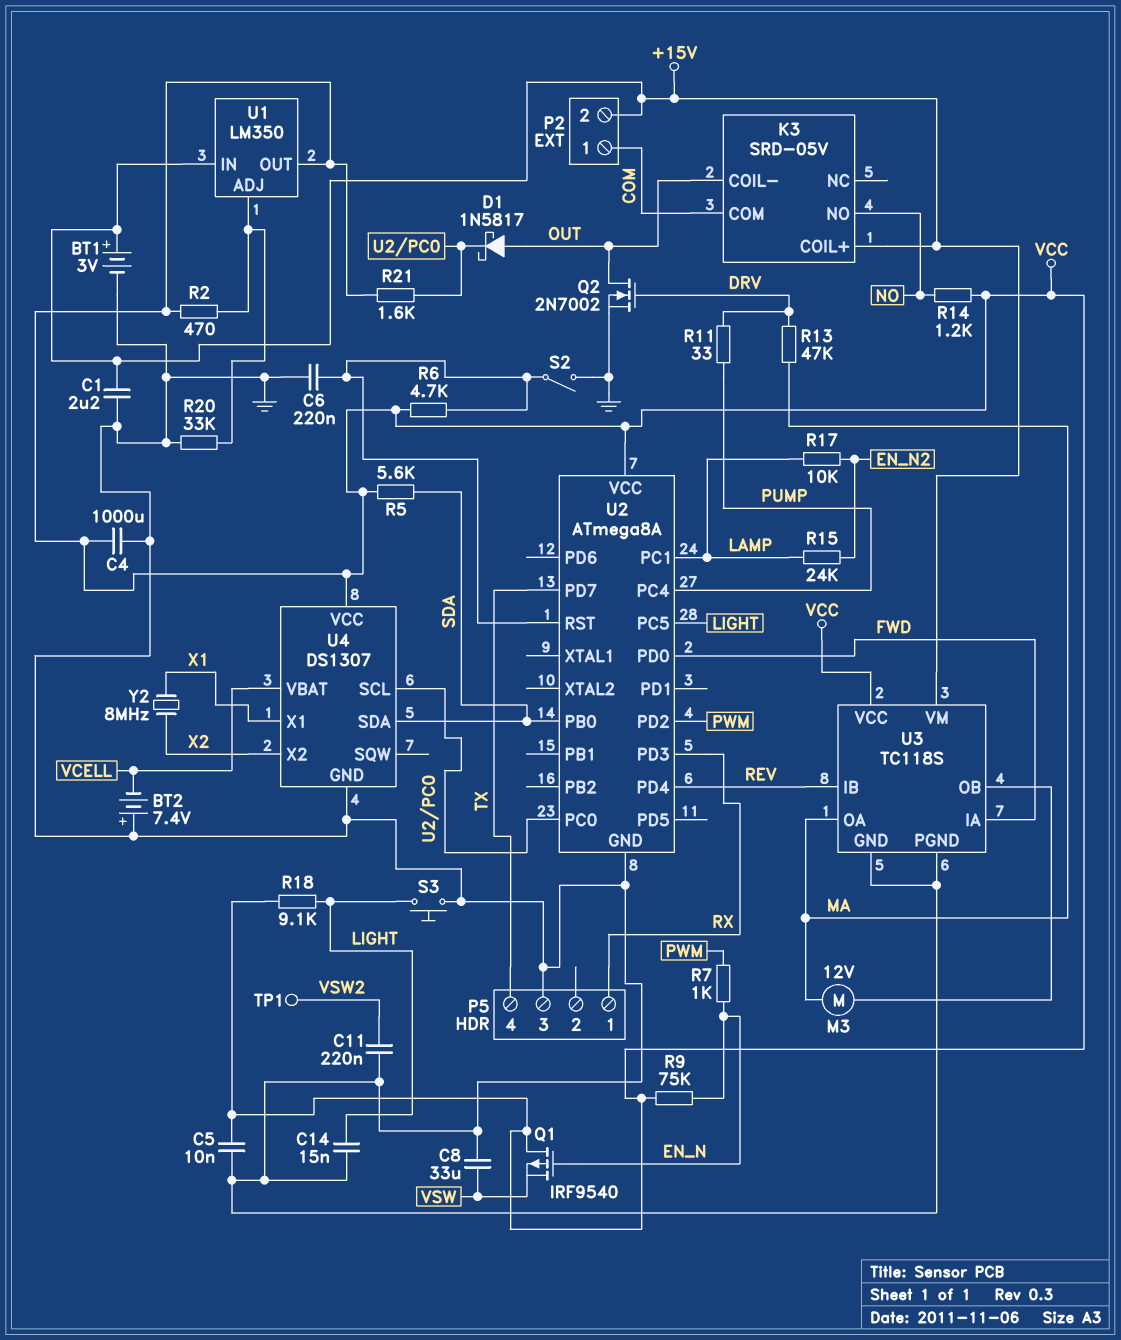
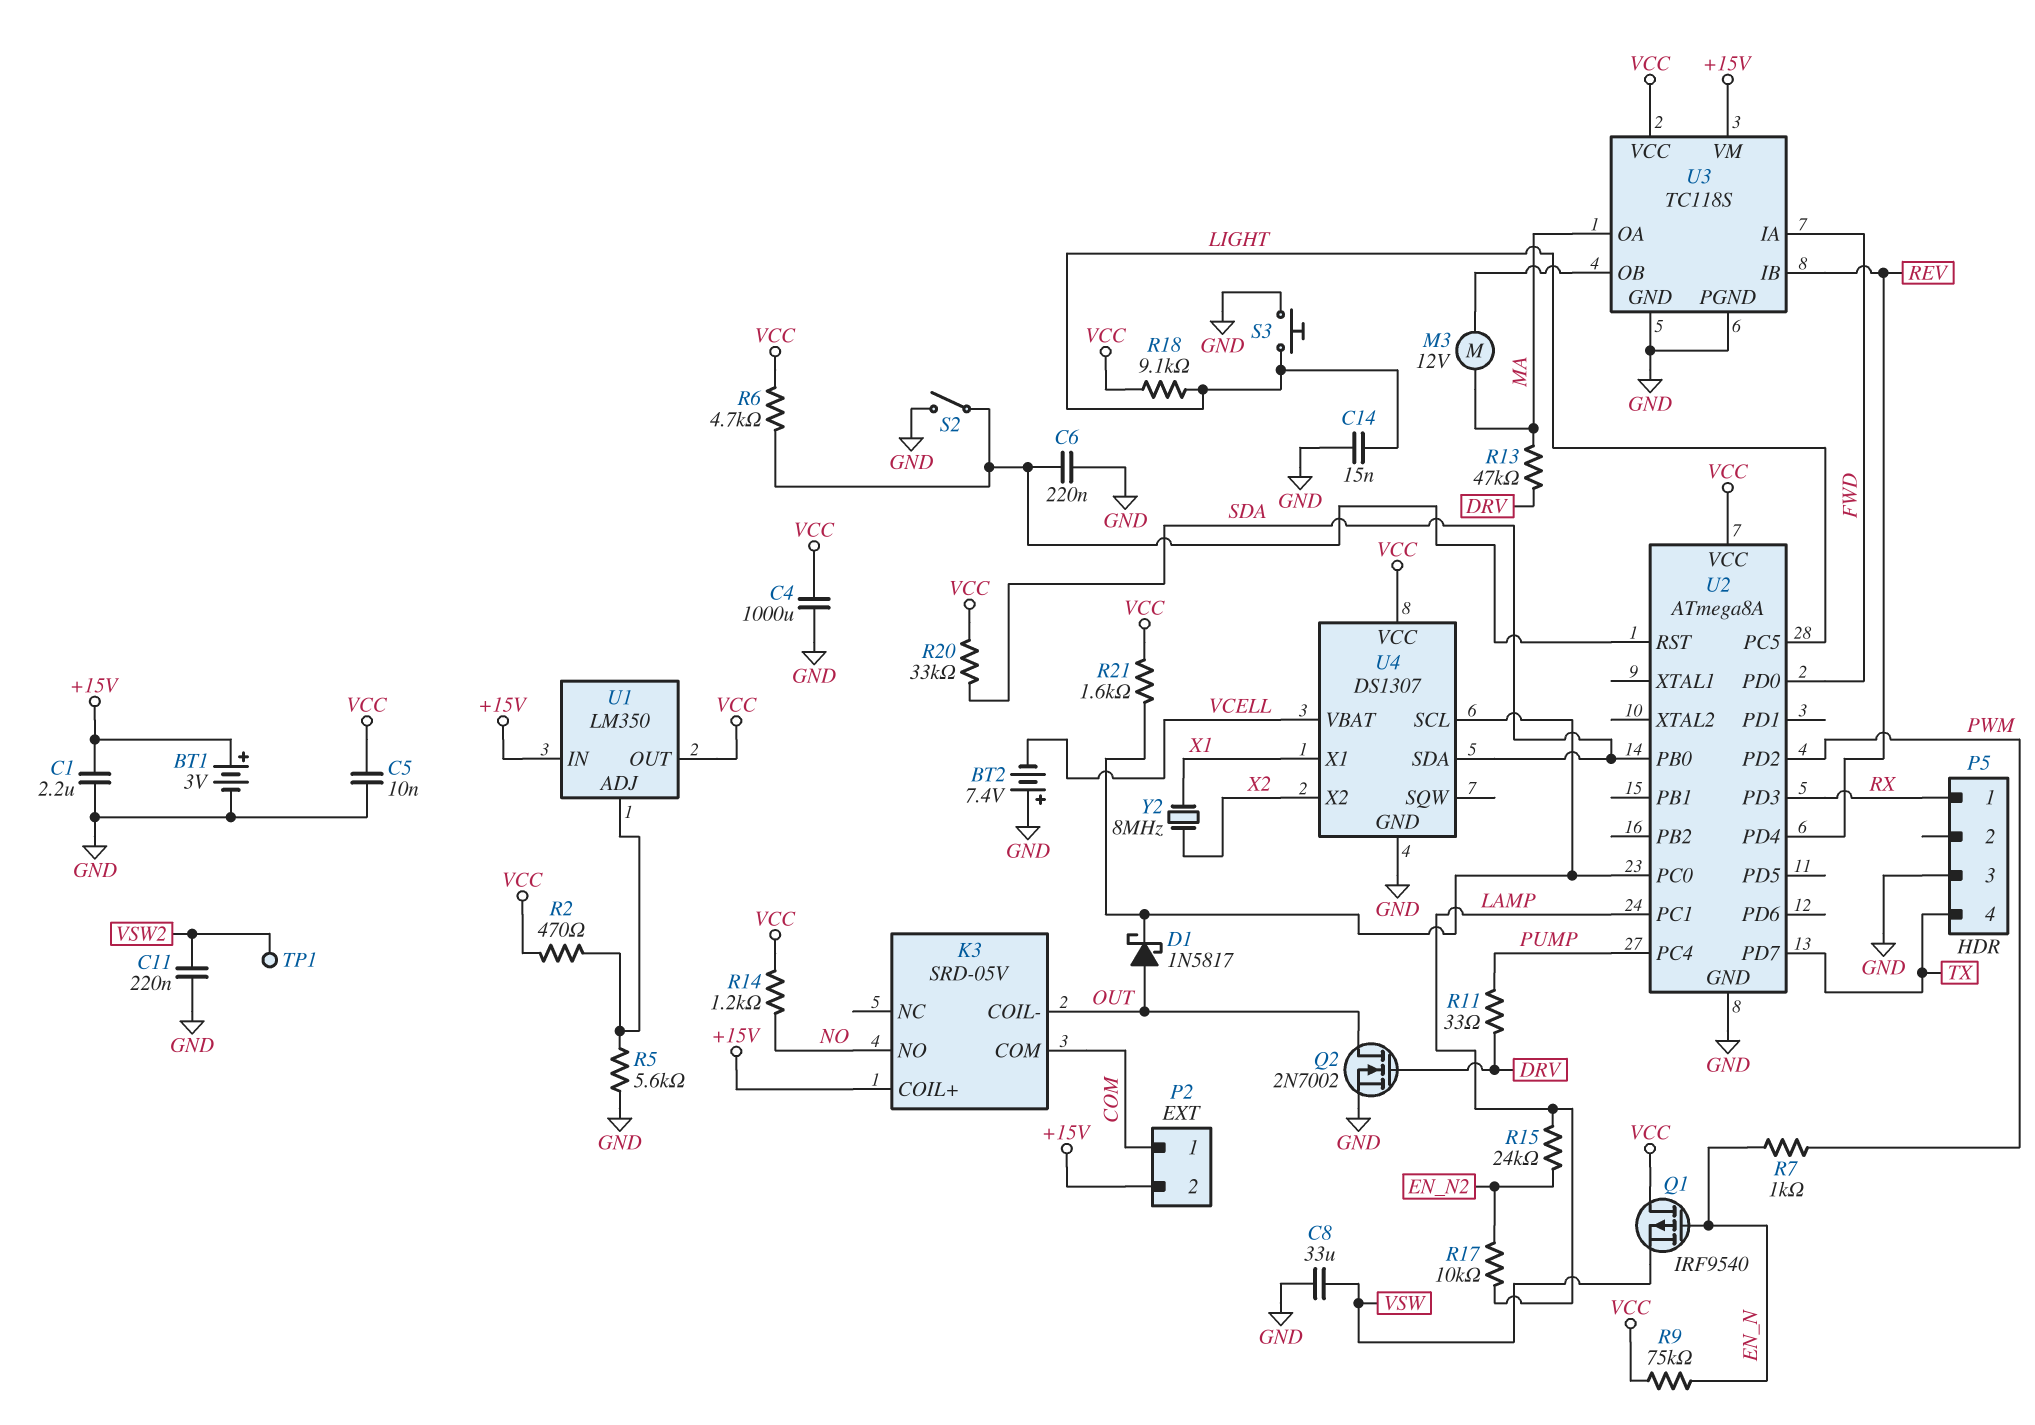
R5: 5.6k (SDA, VCC) -> 5.6k (GND, U1/ADJ)
R20: 33k (GND, U1/ADJ) -> 33k (SDA, VCC)

